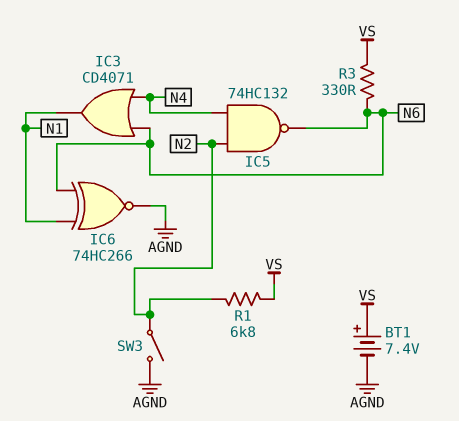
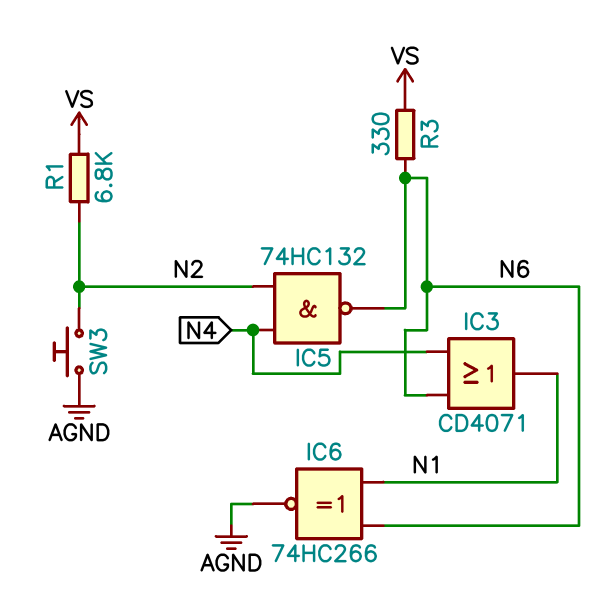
BT1: 7.4V (plus VS, minus AGND) -> none
SW3: switch (AGND, N2) -> button (AGND, N2)

